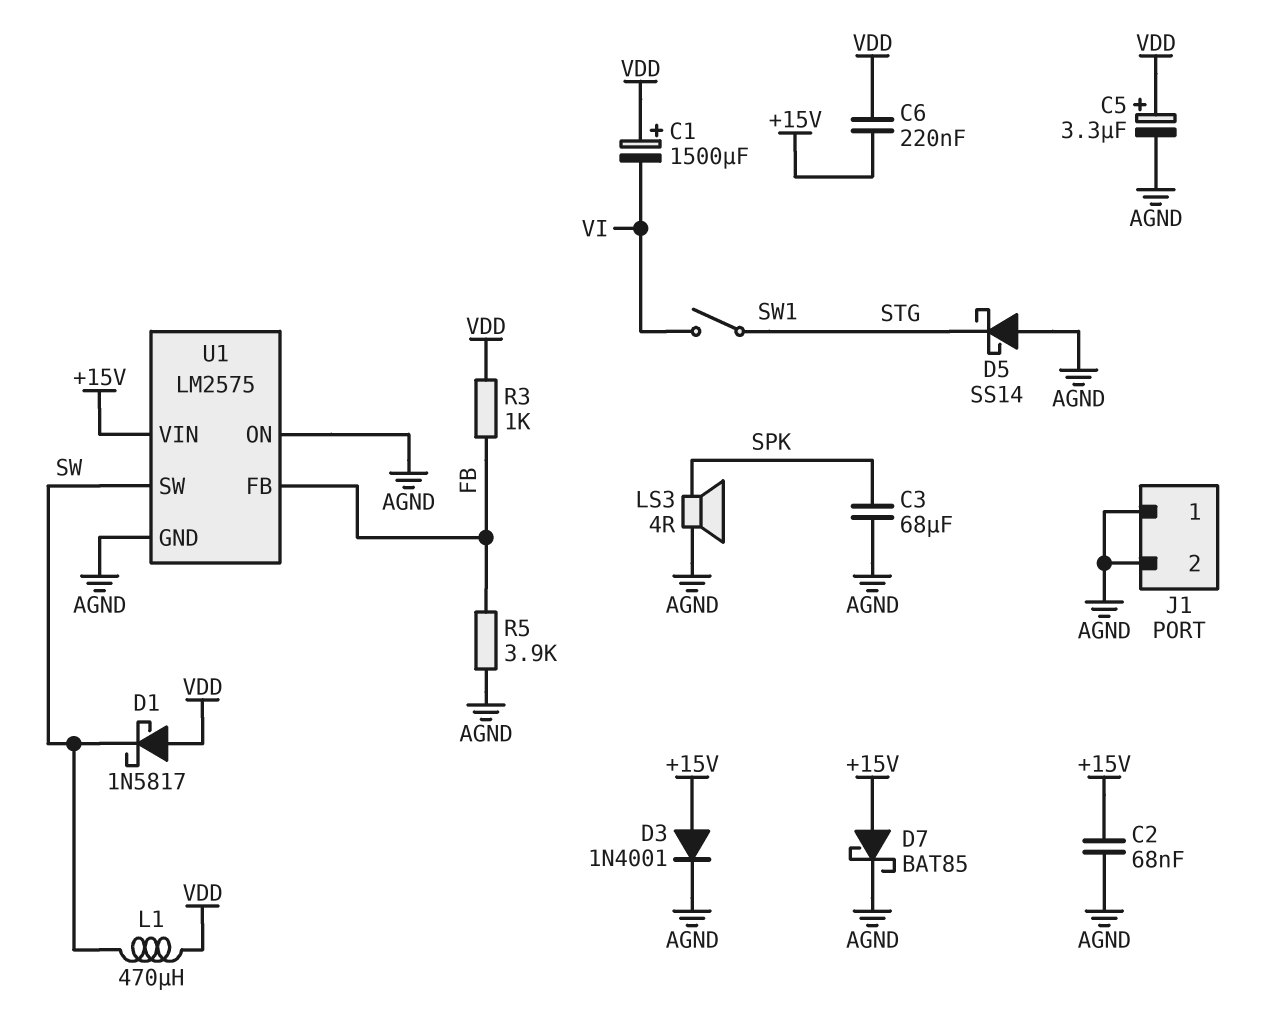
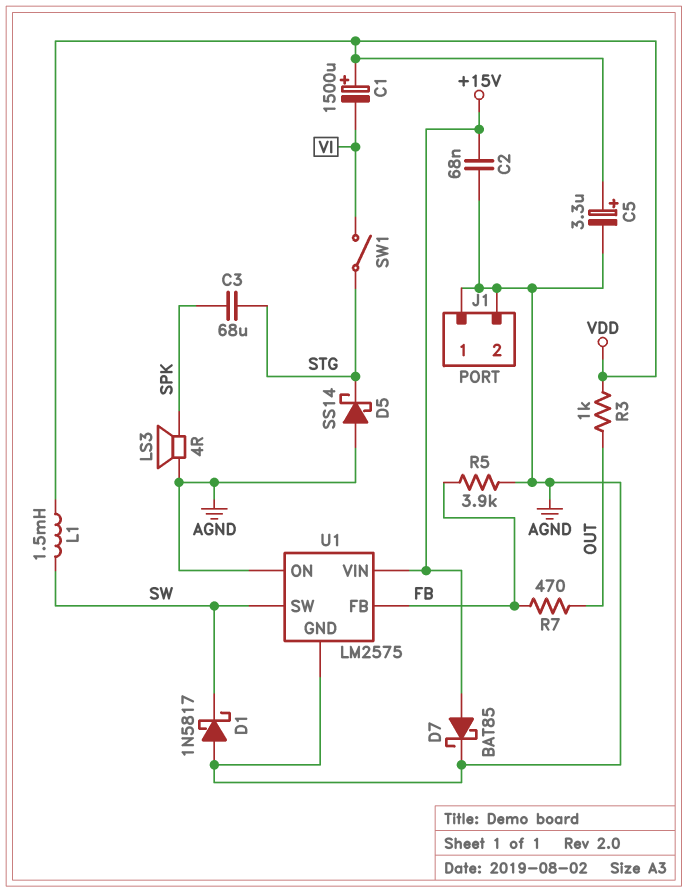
C3: 68uF (AGND, SPK) -> 68uF (SPK, STG)
C6: 220nF (+15V, VDD) -> none
D1: schottky 1N5817 (A VDD, K SW) -> schottky 1N5817 (A AGND, K SW)
D3: diode 1N4001 (A +15V, K AGND) -> none
L1: 470uH (SW, VDD) -> 1.5mH (SW, VDD)
R3: 1k (FB, VDD) -> 1k (OUT, VDD)
R7: none -> 470 (FB, OUT)

